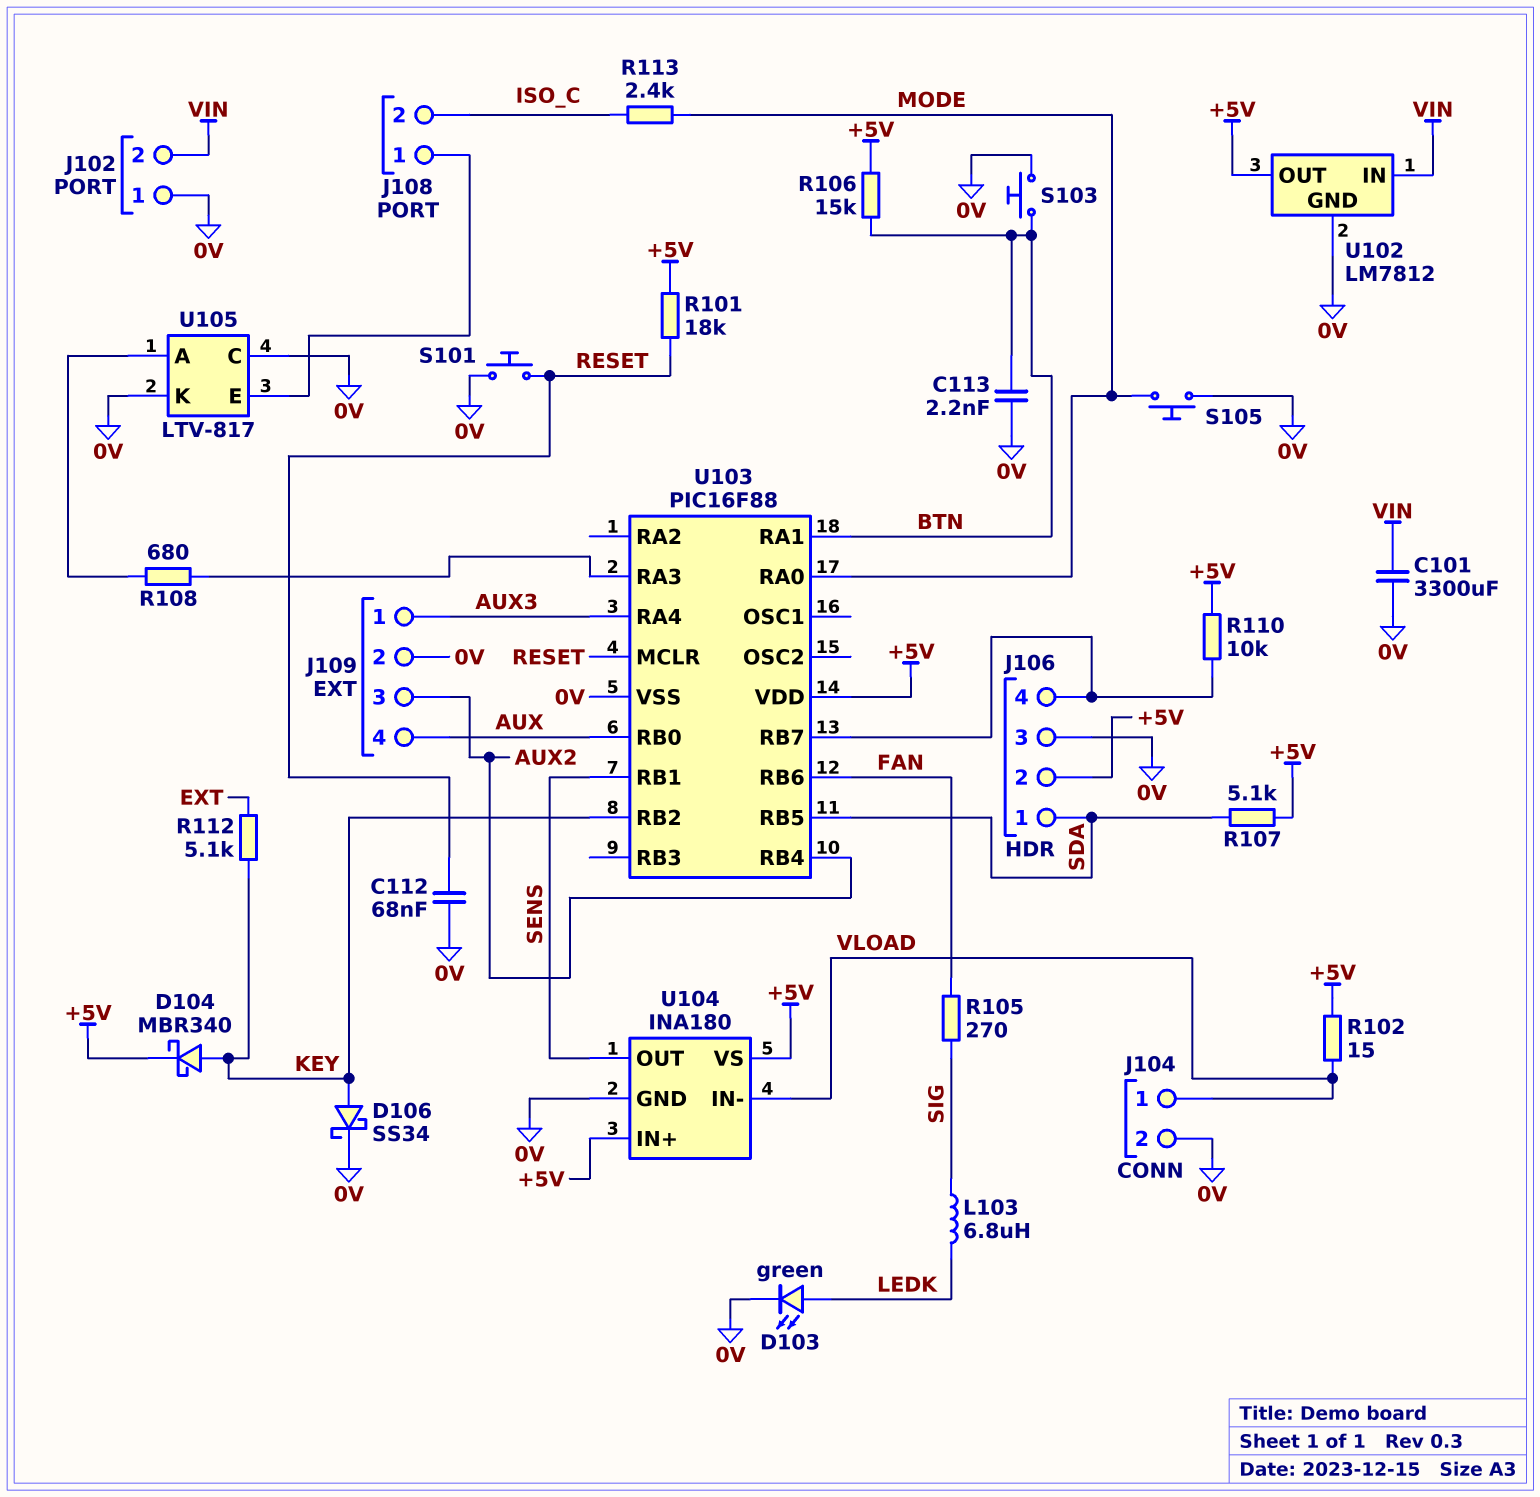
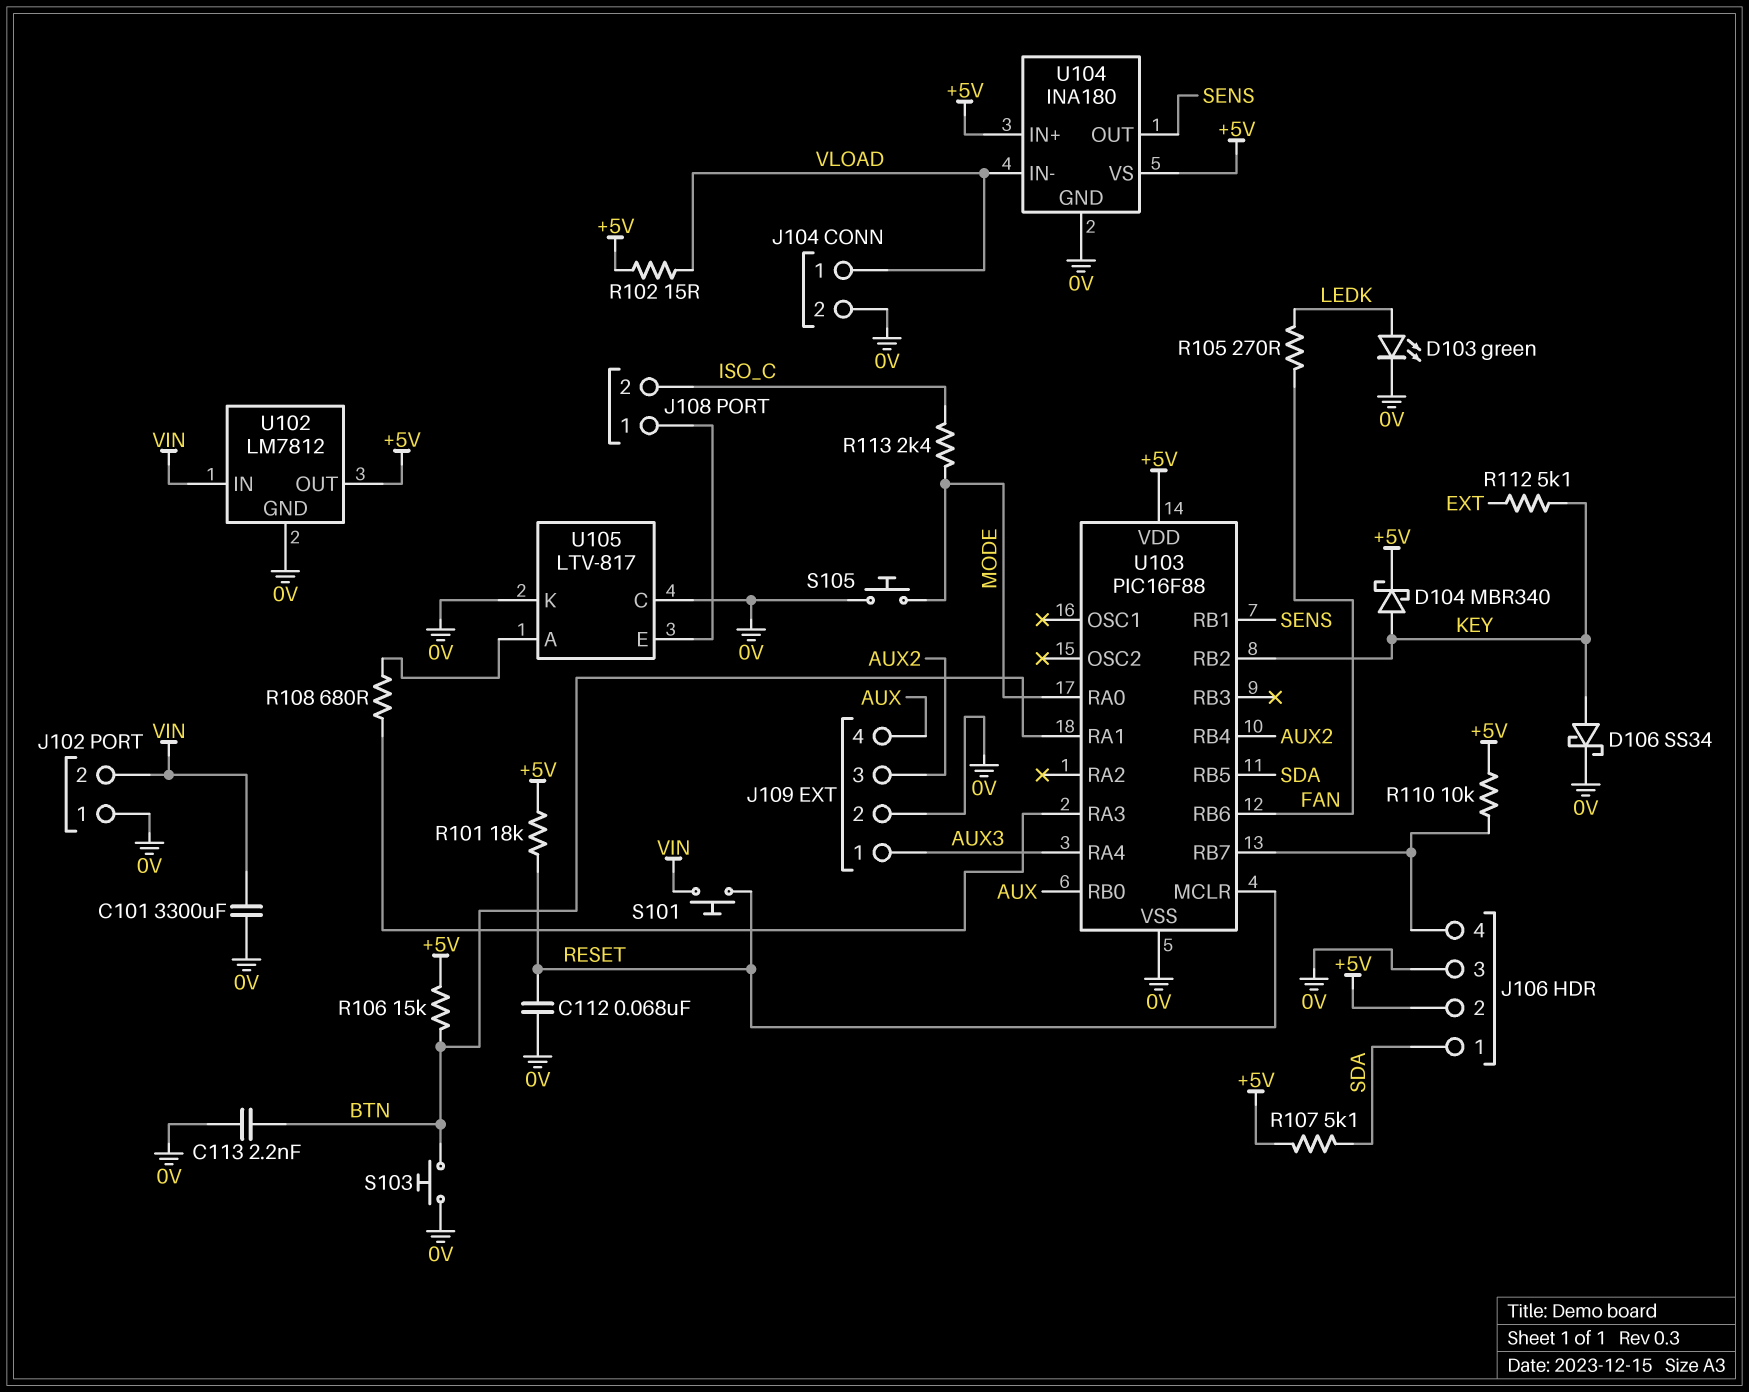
L103: 6.8uH (LEDK, SIG) -> none
R105: 270 (FAN, SIG) -> 270 (FAN, LEDK)
S101: button (0V, RESET) -> button (RESET, VIN)

